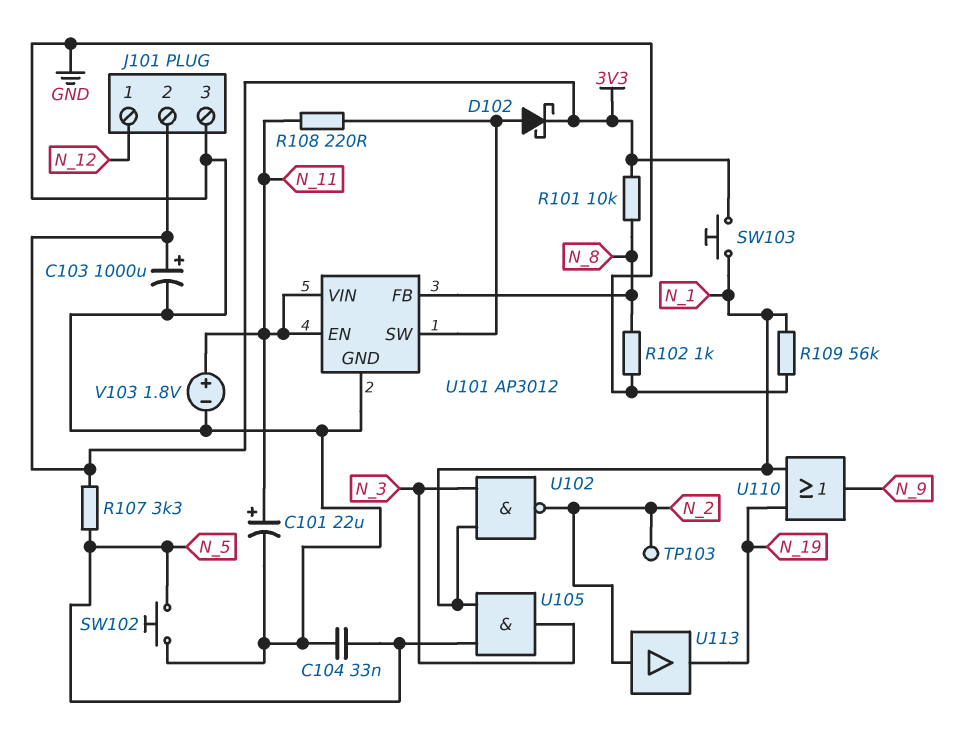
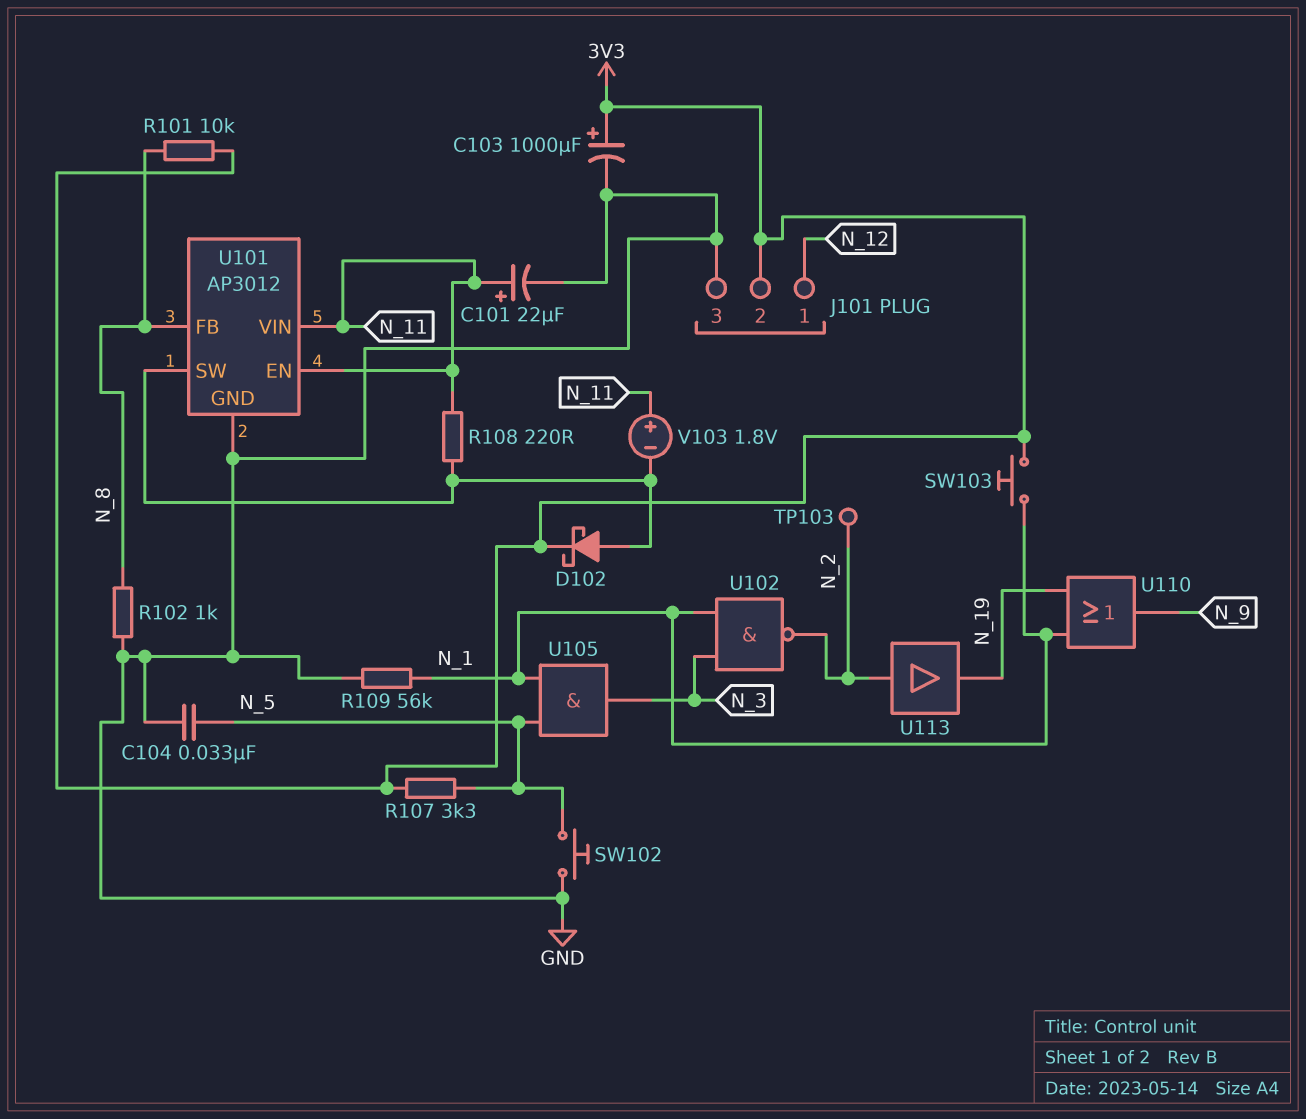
V103: 1.8V (plus N_11, minus GND) -> 1.8V (plus N_11, minus U101/SW)

